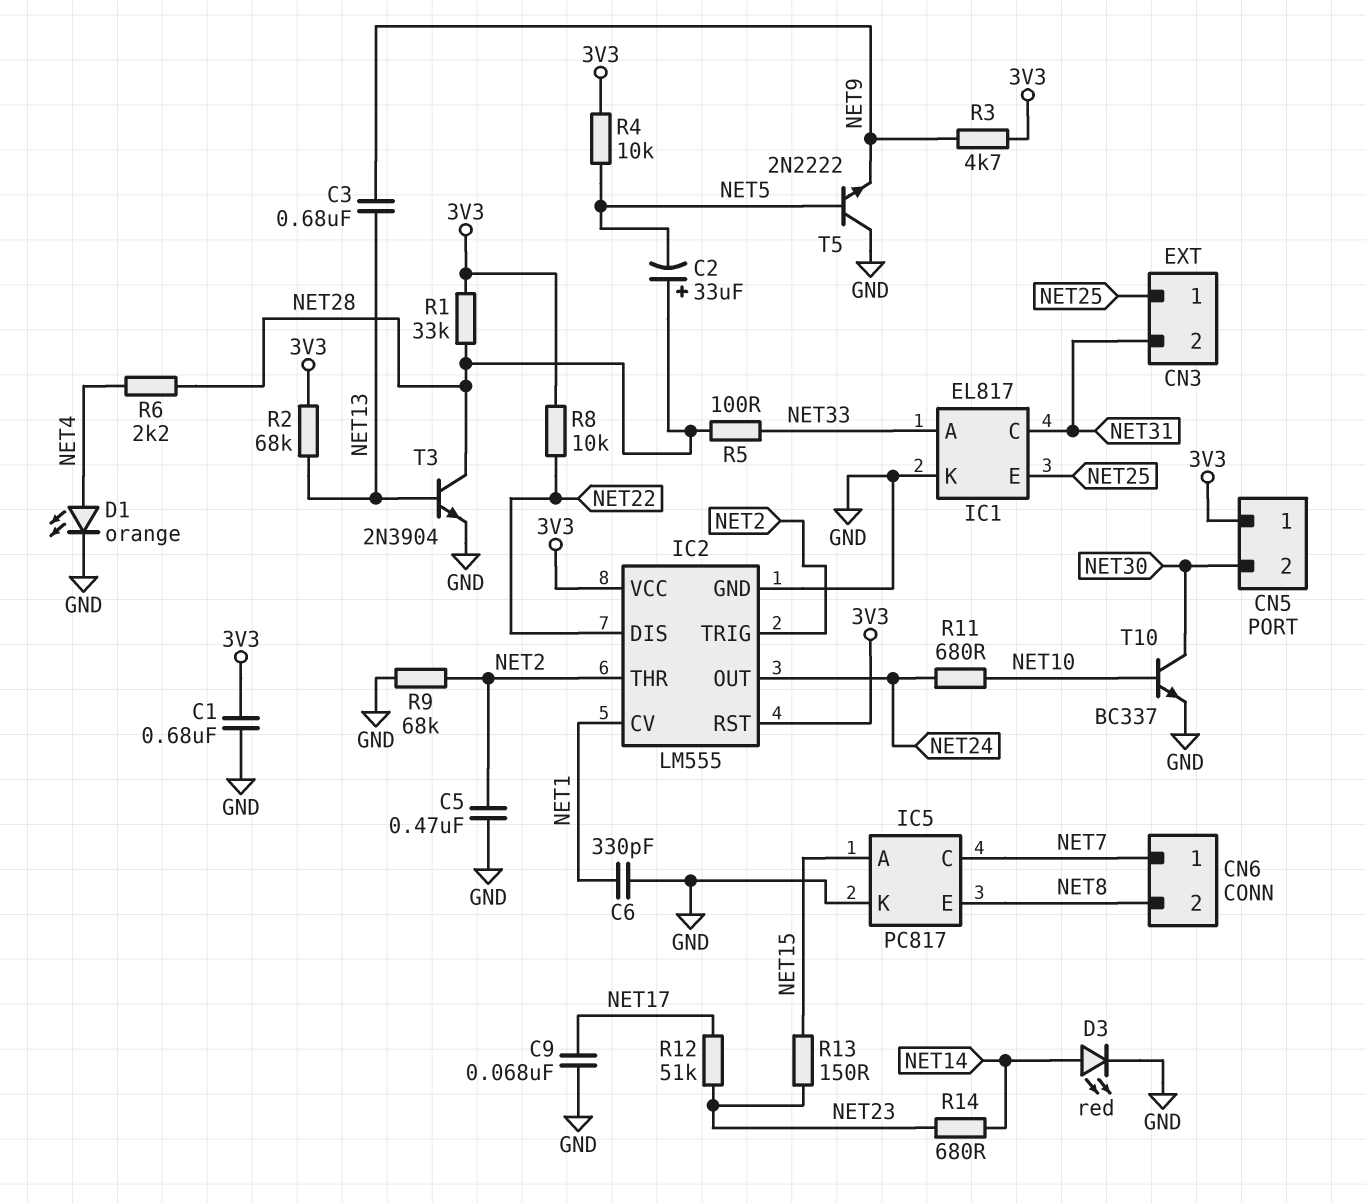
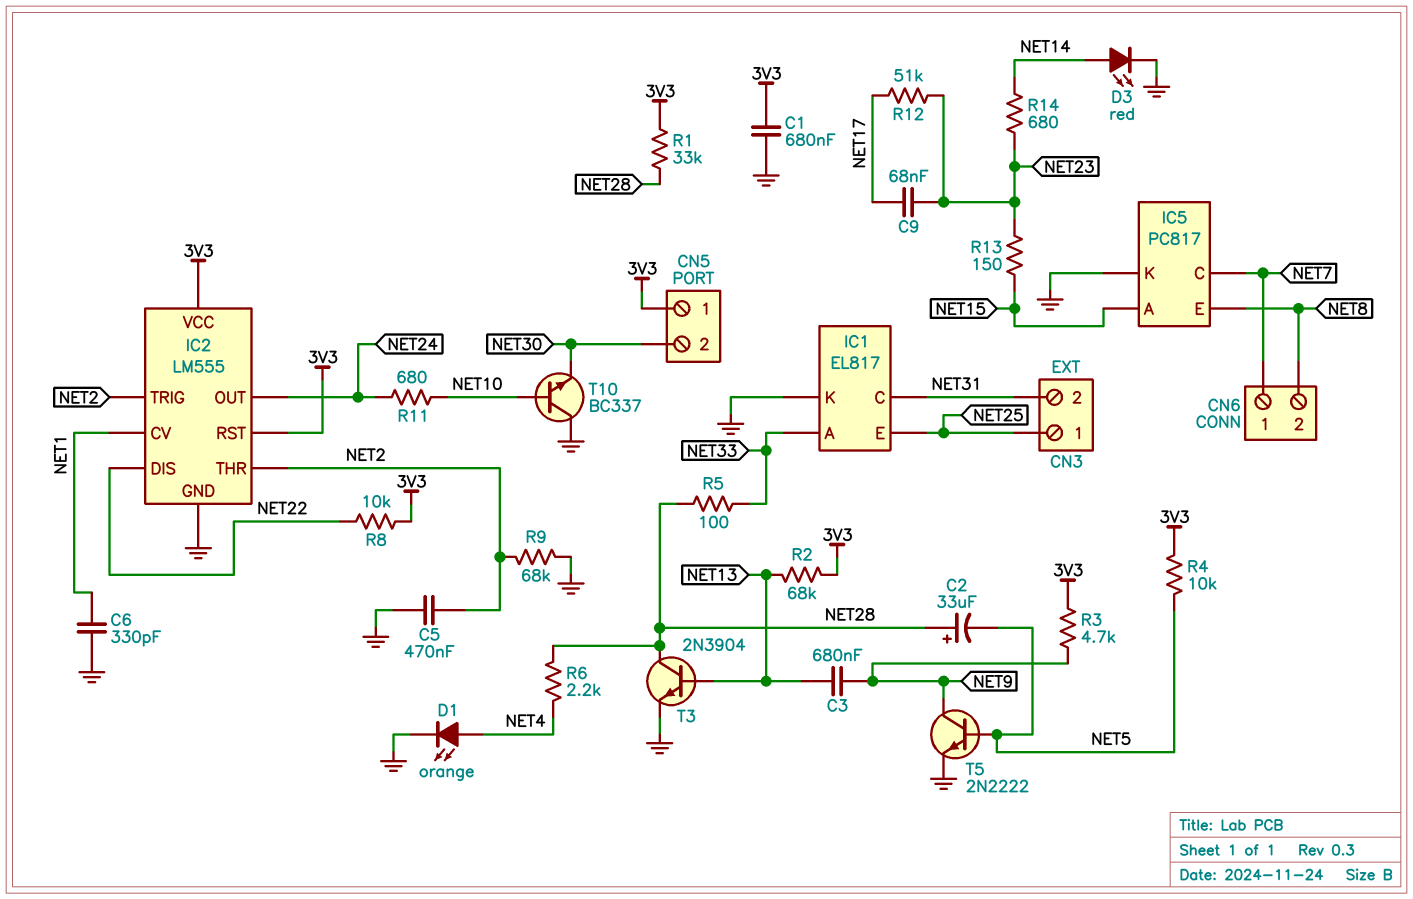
C9: 68nF (GND, NET17) -> 68nF (NET17, NET23)
T5: NPN 2N2222 (B NET5, C GND, E NET9) -> NPN 2N2222 (B NET5, C NET9, E GND)
T10: NPN BC337 (B NET10, C NET30, E GND) -> NPN BC337 (B NET10, C GND, E NET30)

